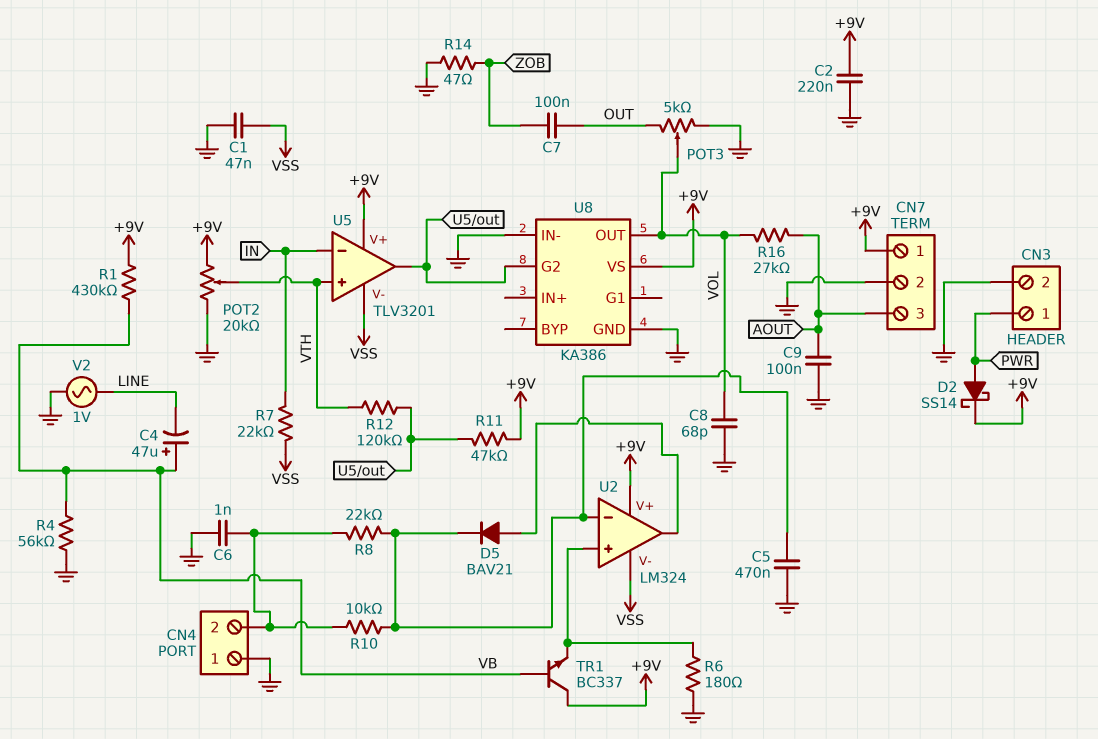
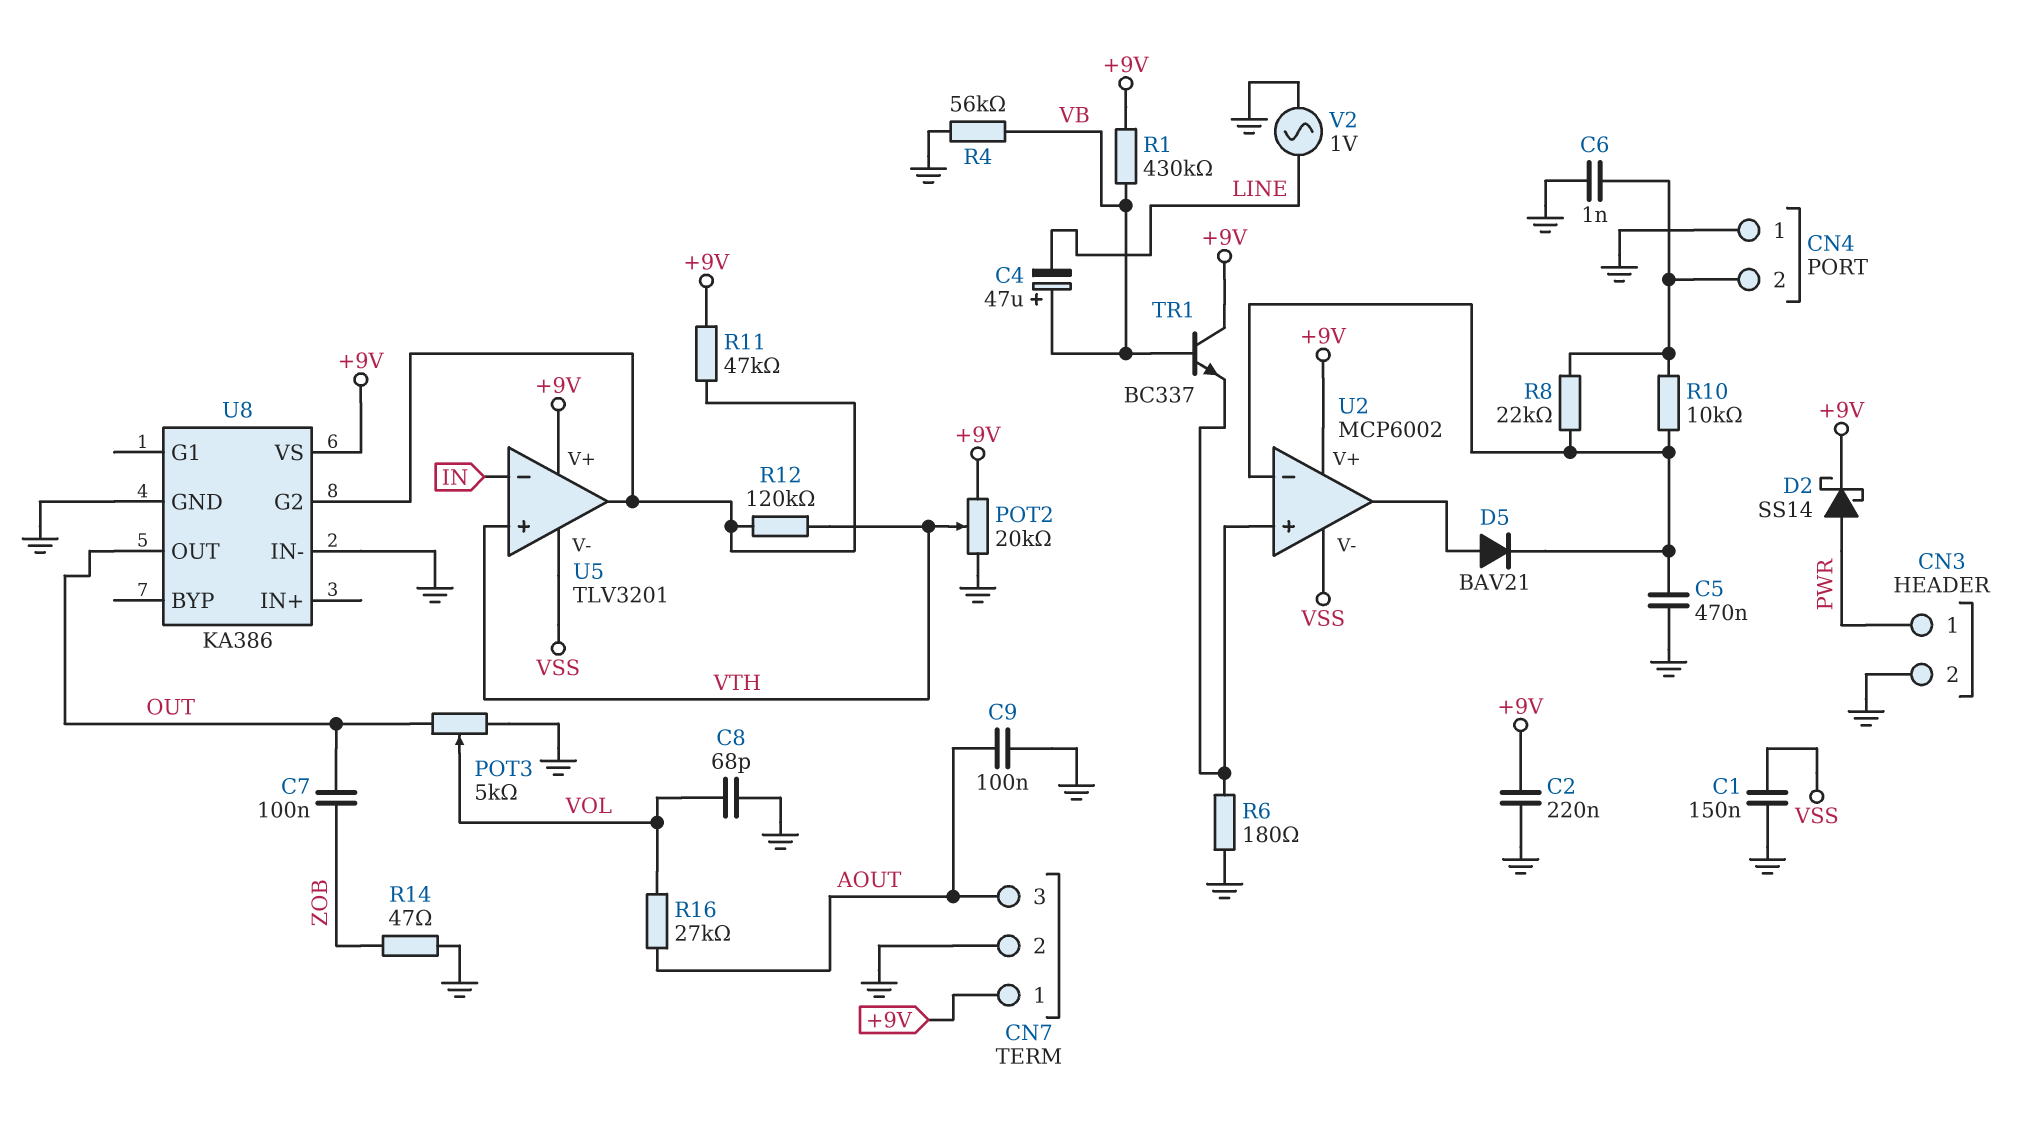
C1: 47nF (GND, VSS) -> 150nF (GND, VSS)
R7: 22k (IN, VSS) -> none
U2: LM324 -> MCP6002
U8 pin OUT: VOL -> OUT

